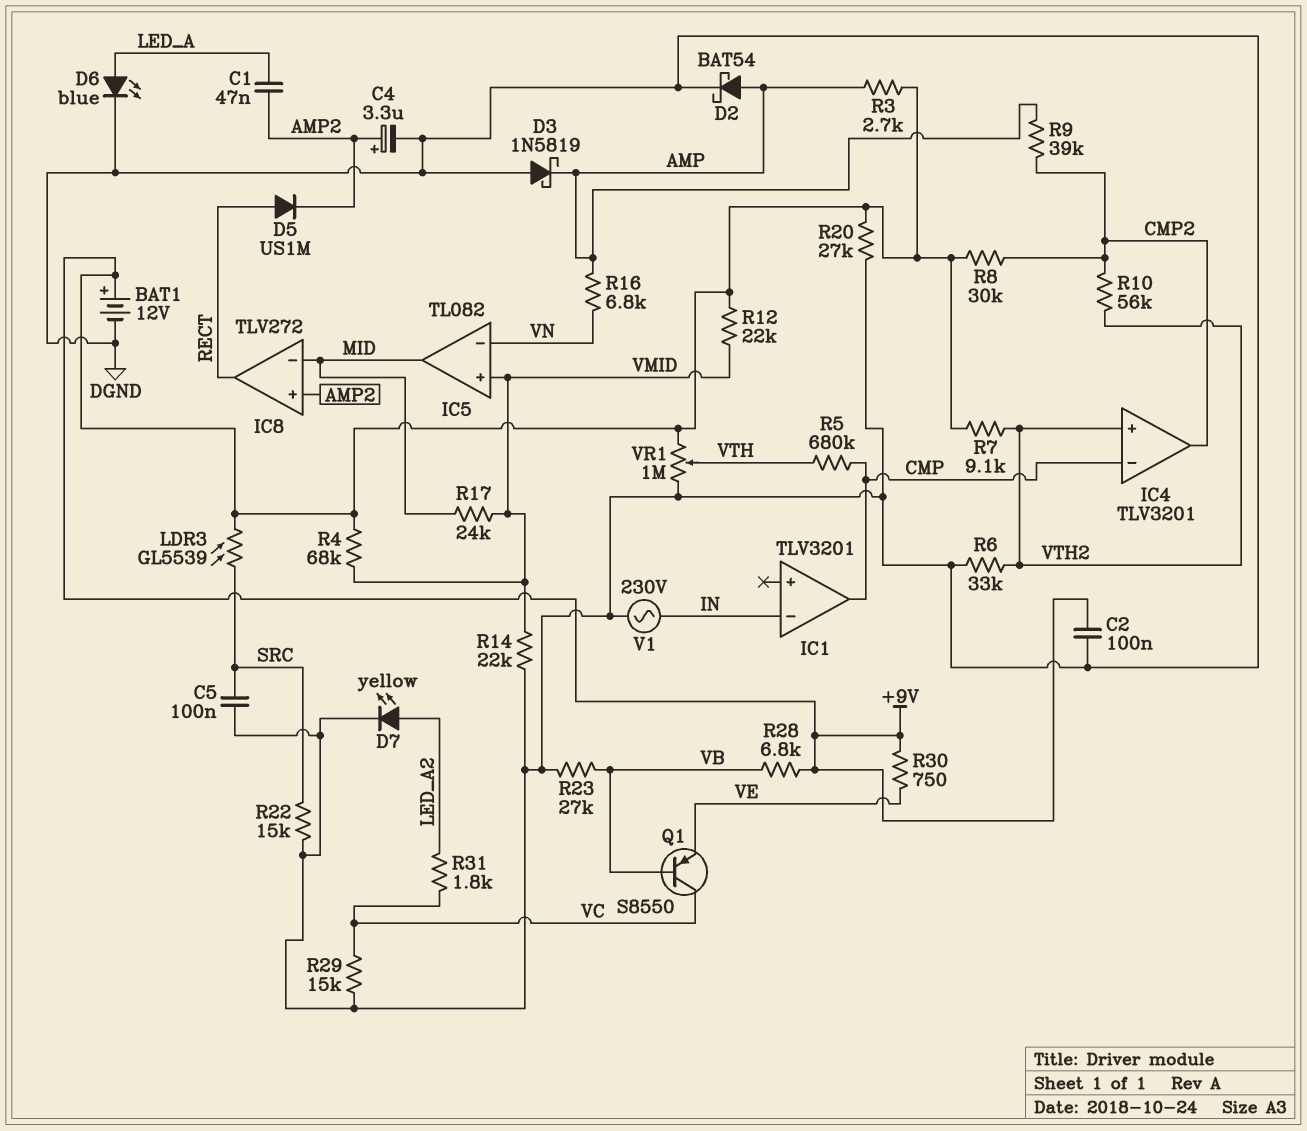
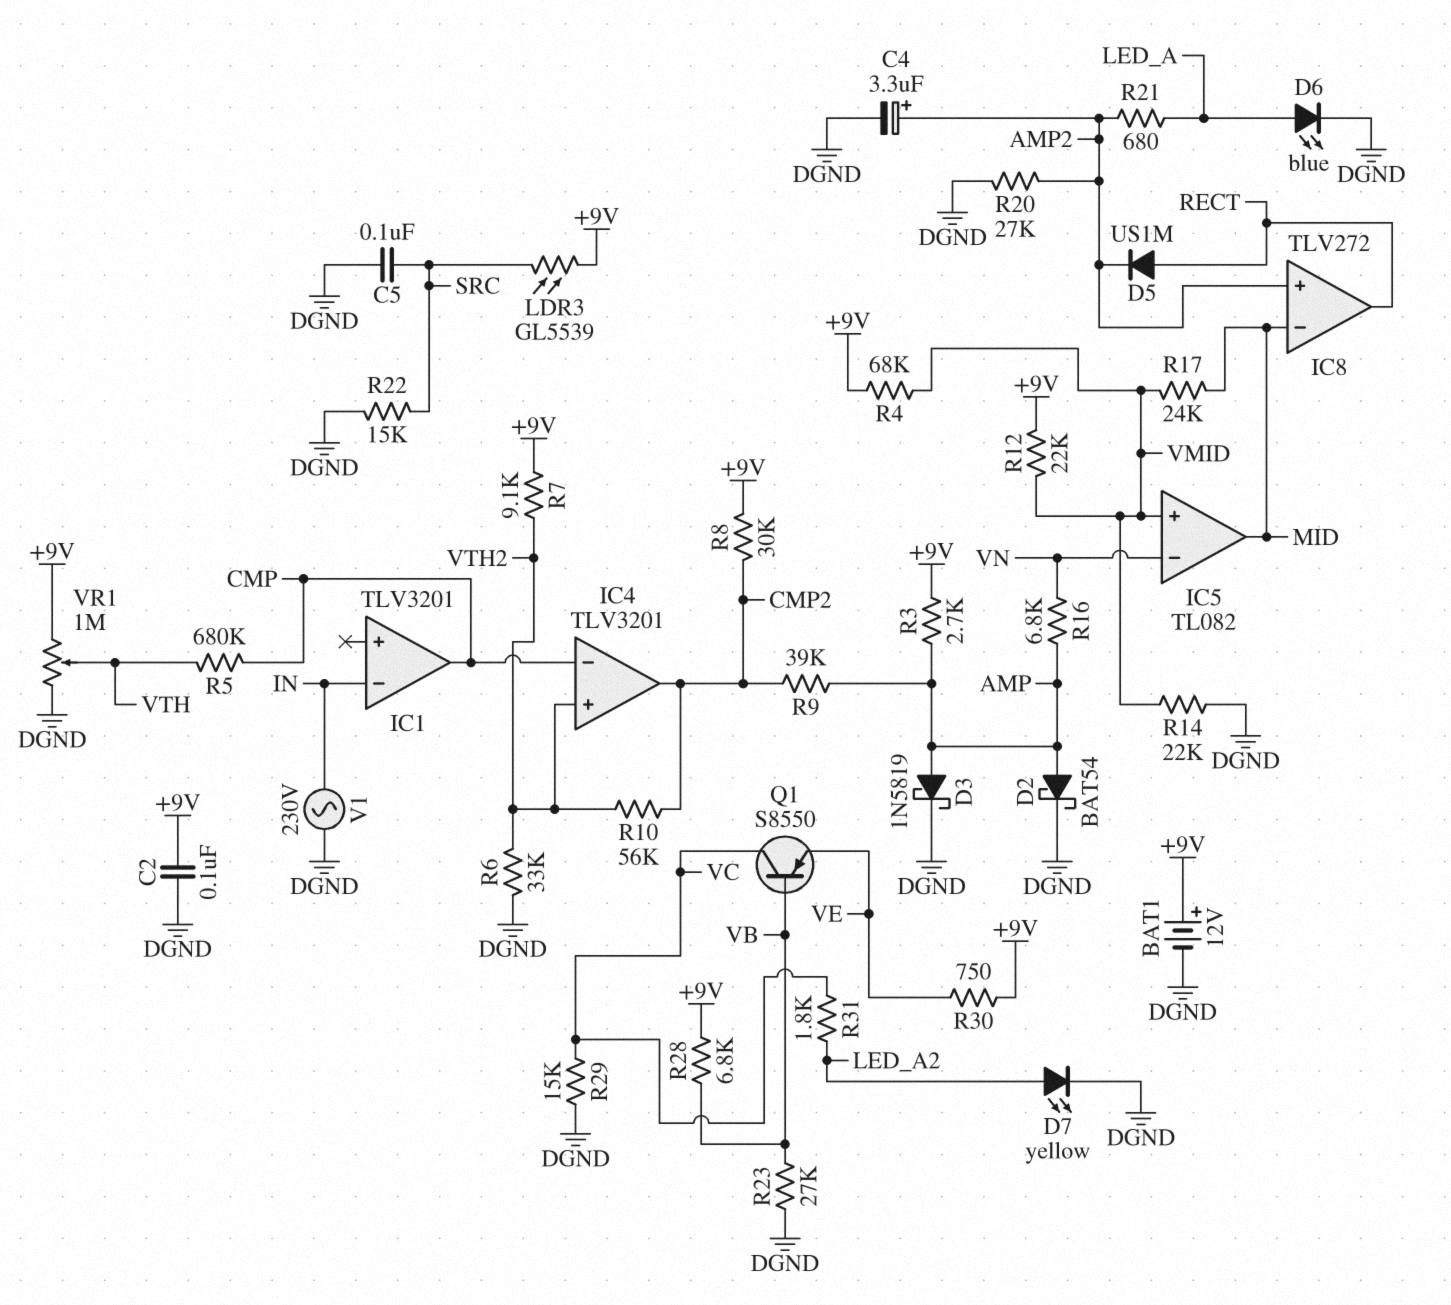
C1: 47nF (AMP2, LED_A) -> none
D3: schottky 1N5819 (A DGND, K AMP) -> schottky 1N5819 (A AMP, K DGND)
R20: 27k (+9V, DGND) -> 27k (AMP2, DGND)
R21: none -> 680 (AMP2, LED_A)

